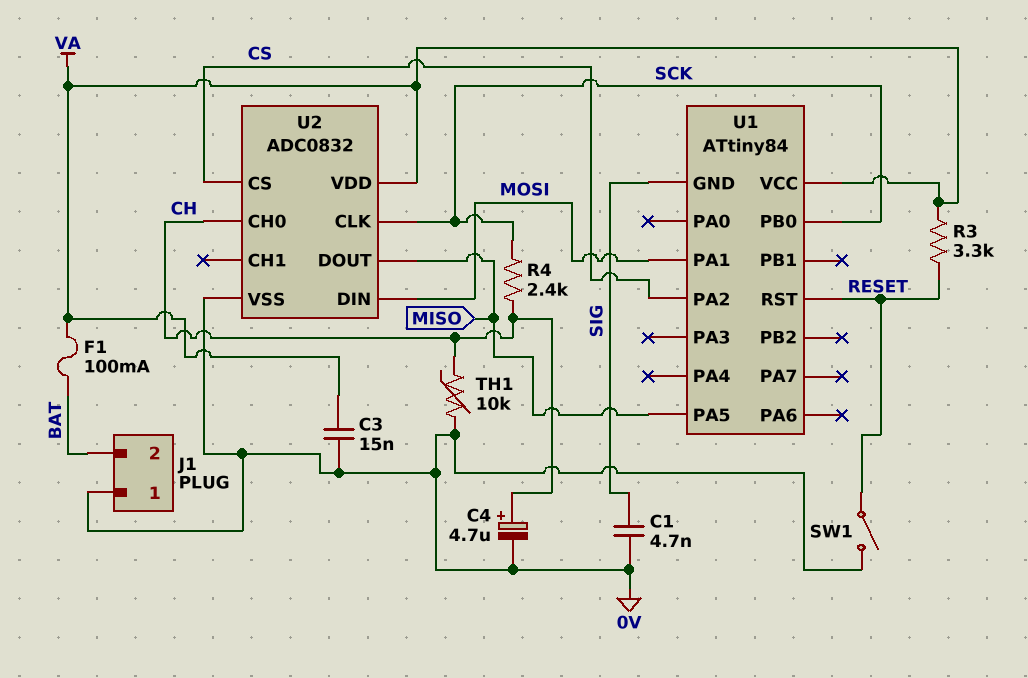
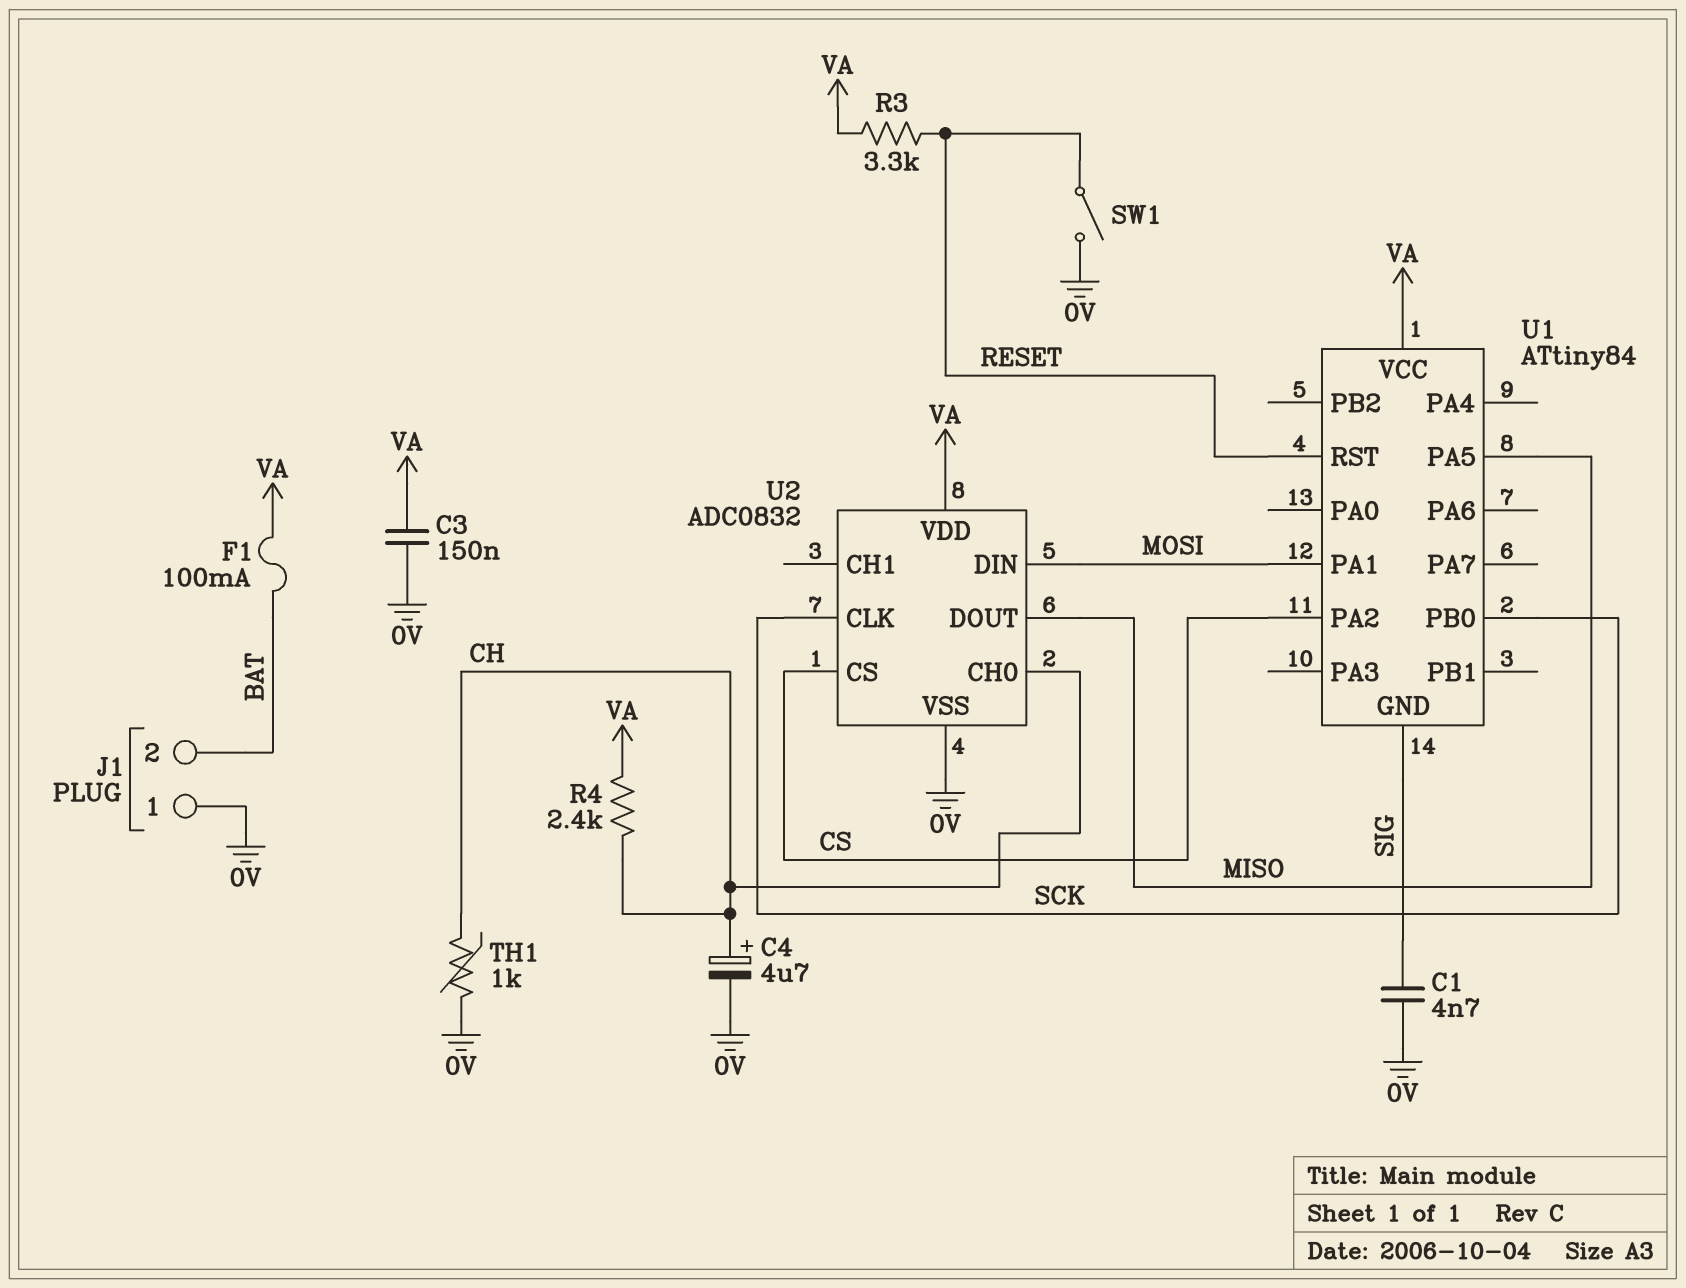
C3: 15nF (0V, VA) -> 150nF (0V, VA)
R4: 2.4k (CH, SCK) -> 2.4k (CH, VA)
TH1: 10k (0V, CH) -> 1k (0V, CH)

